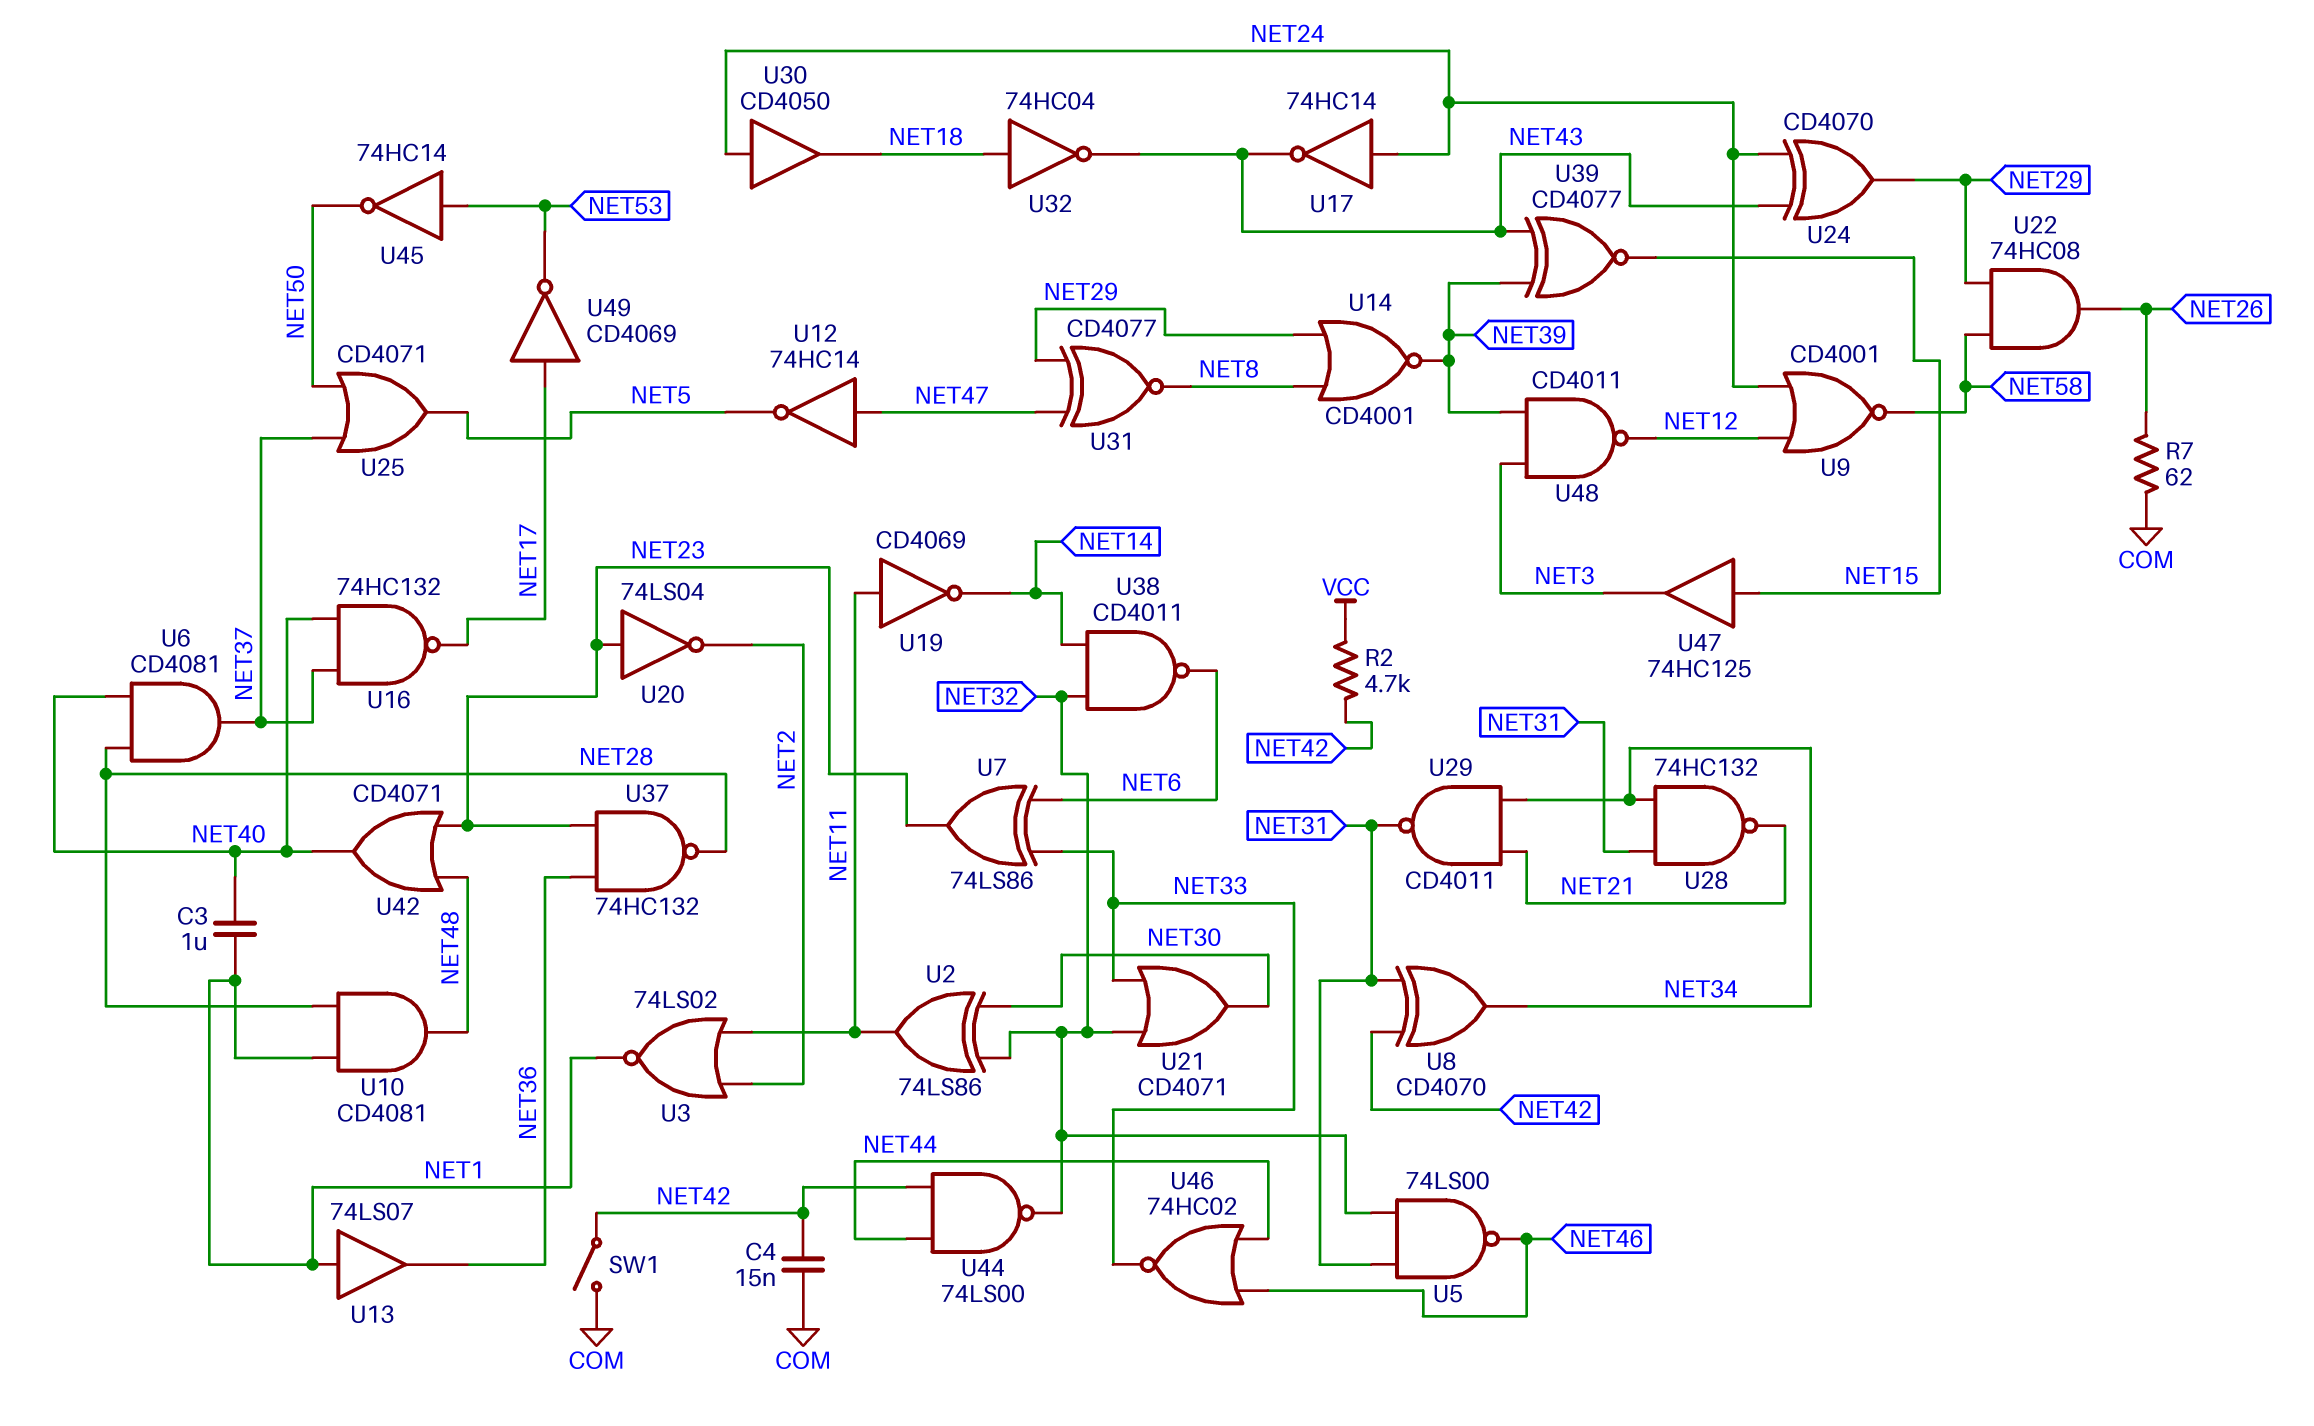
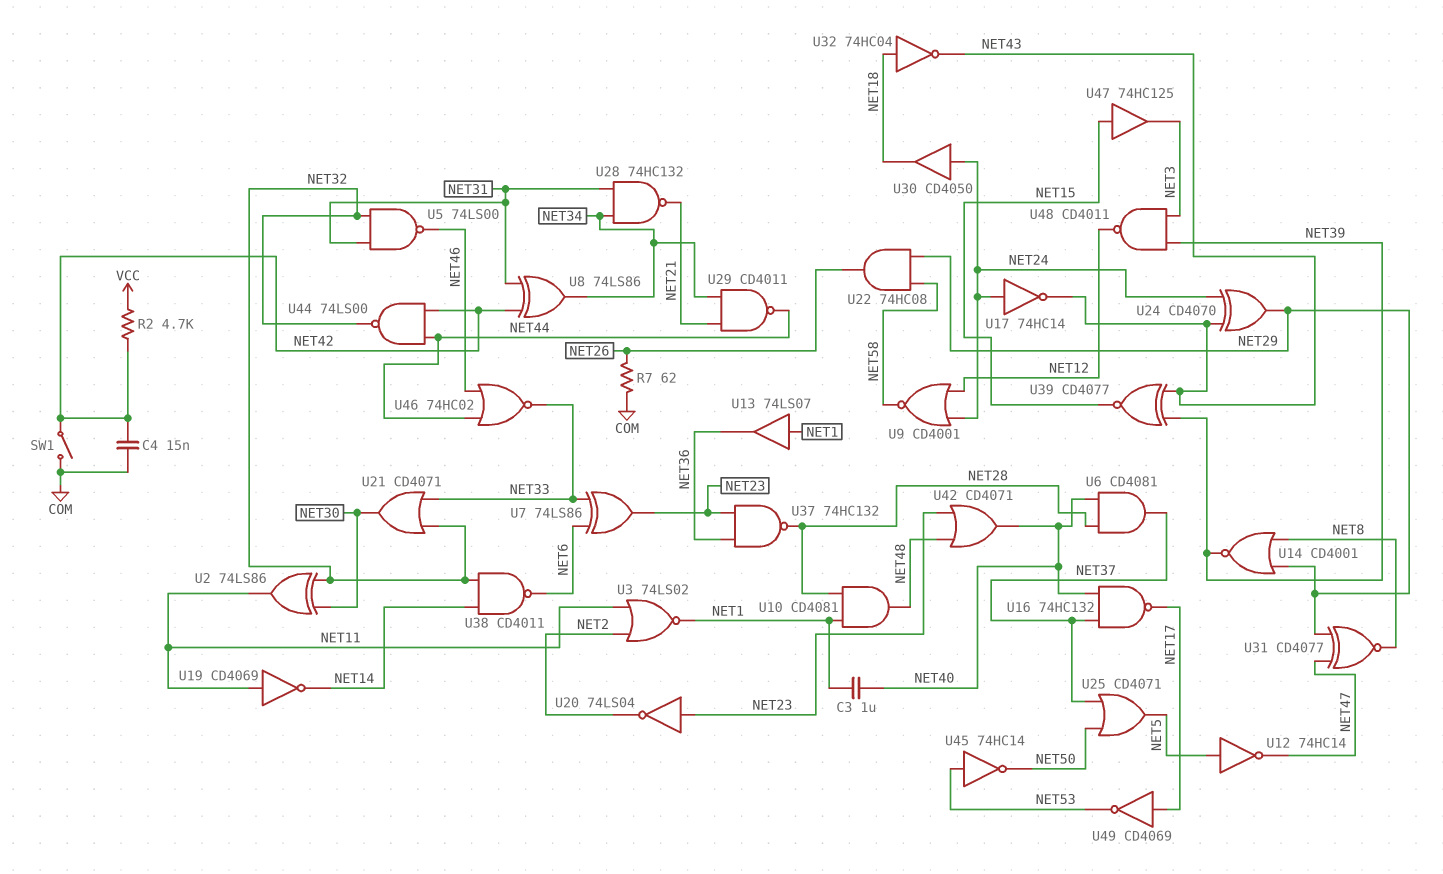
U8: XOR CD4070 (in NET31, in NET42, out NET34) -> XOR 74LS86 (in NET31, in NET42, out NET34)
U12: NOT 74HC14 (in NET47, out NET5) -> NOT 74HC14 (in NET5, out NET47)
U29: NAND CD4011 (in NET21, in NET34, out NET31) -> NAND CD4011 (in NET21, in NET34, out NET44)

